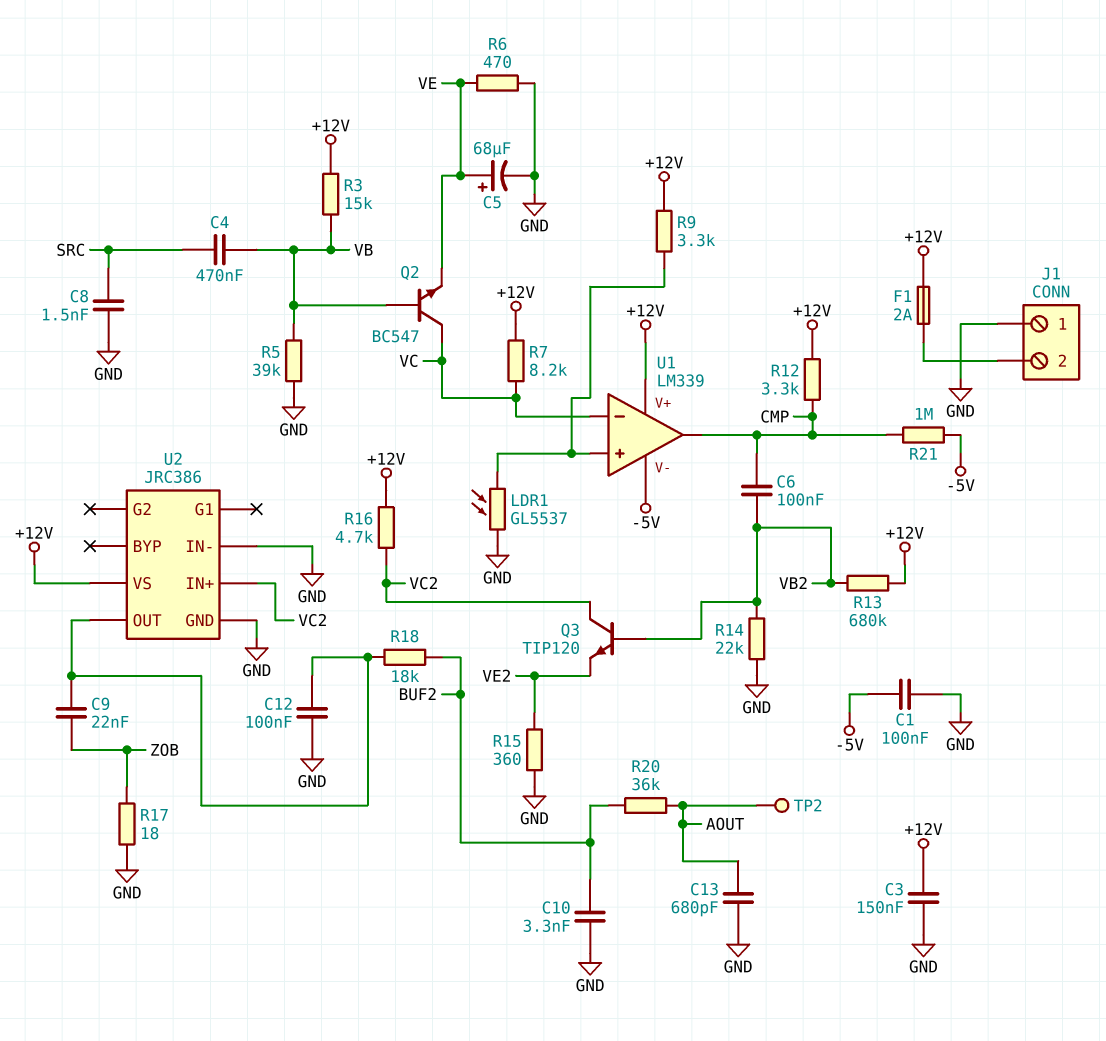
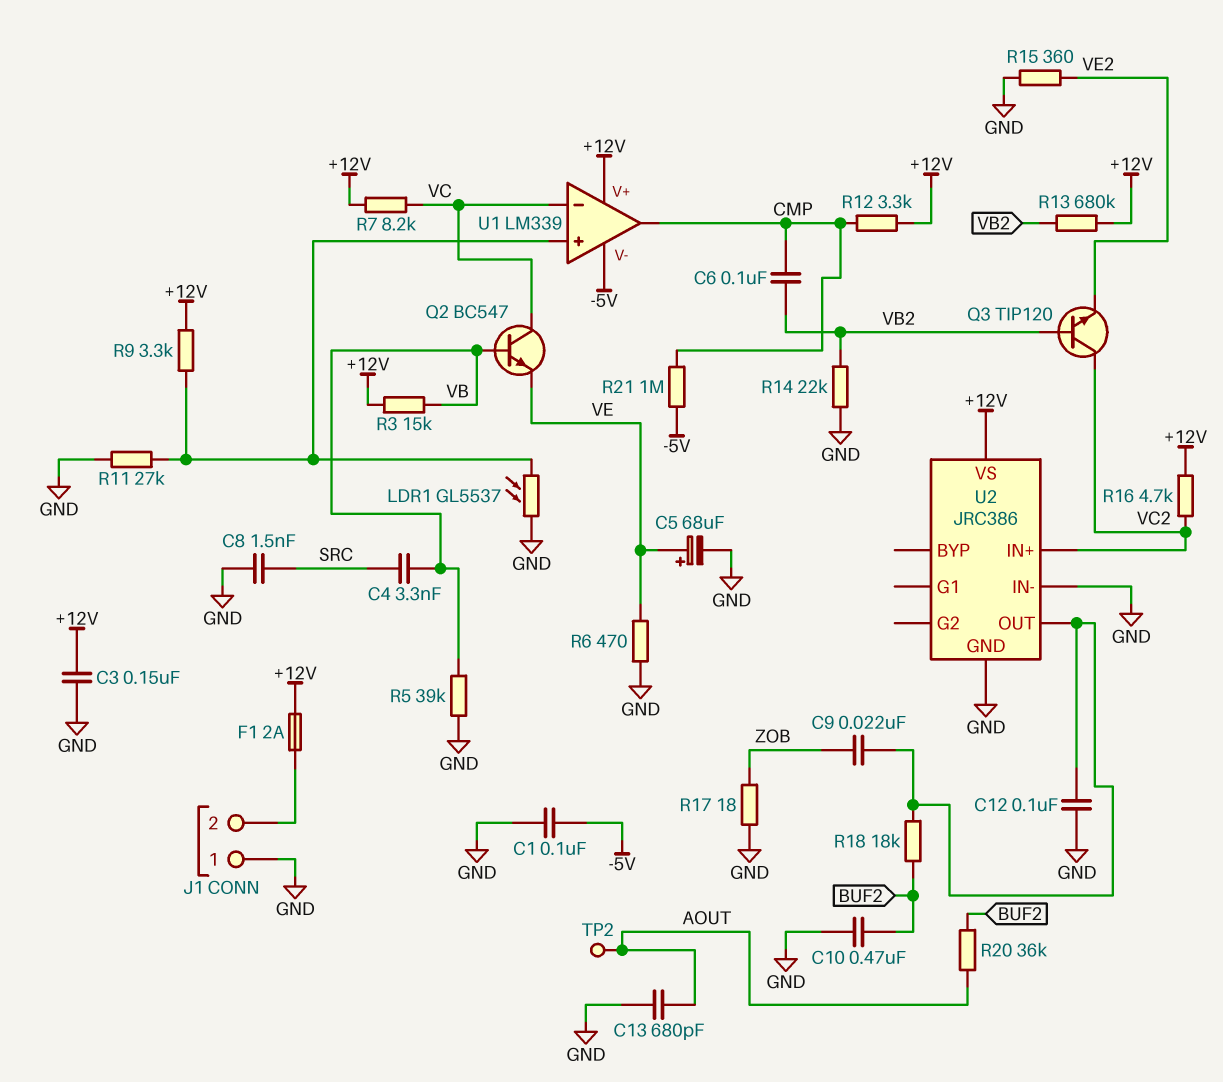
C4: 470nF (SRC, VB) -> 3.3nF (SRC, VB)
C10: 3.3nF (BUF2, GND) -> 470nF (BUF2, GND)
R11: none -> 27k (GND, U1/in+)

